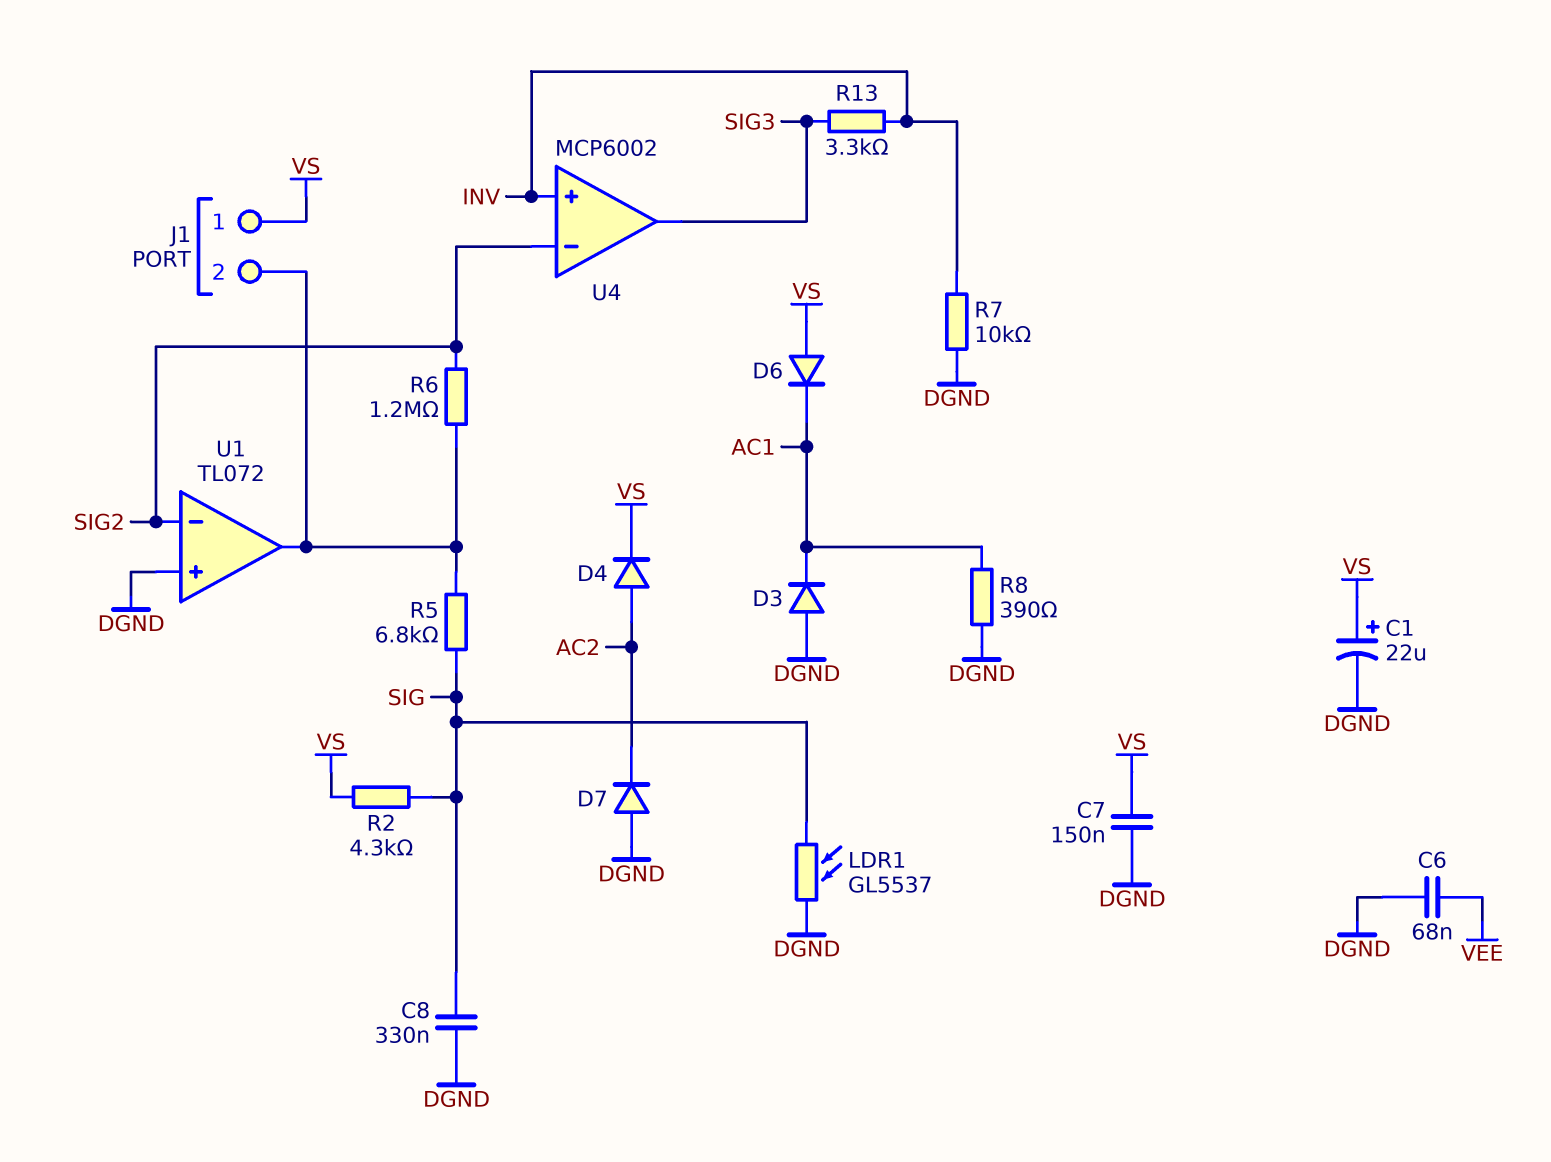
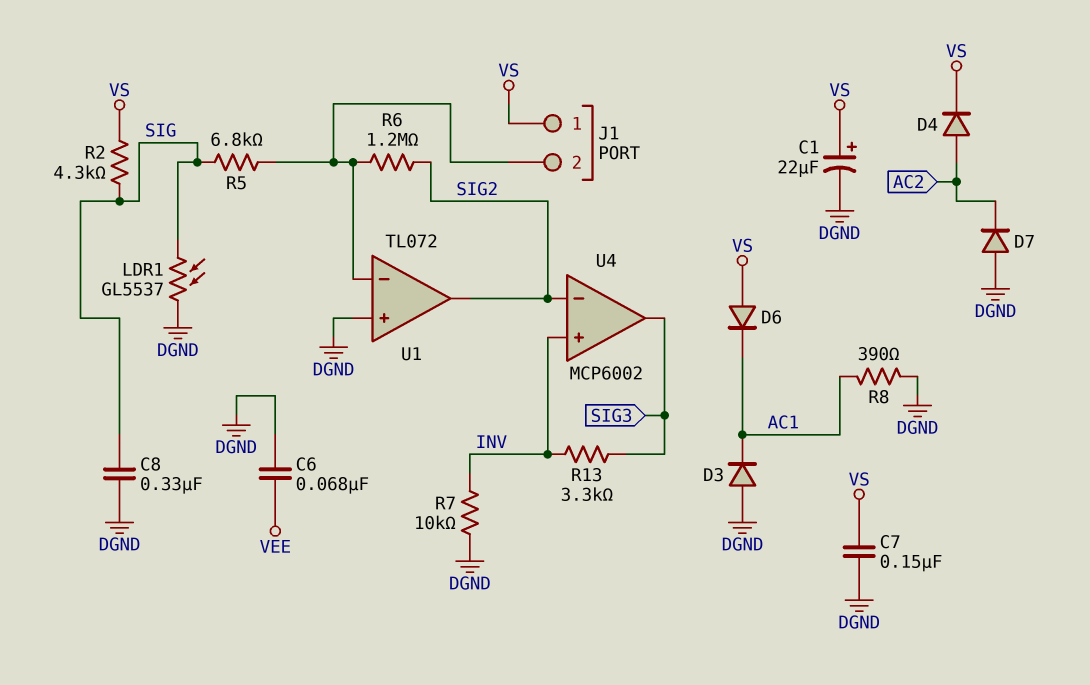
U1 pin in-: SIG2 -> J1/2
U1 pin out: J1/2 -> SIG2

